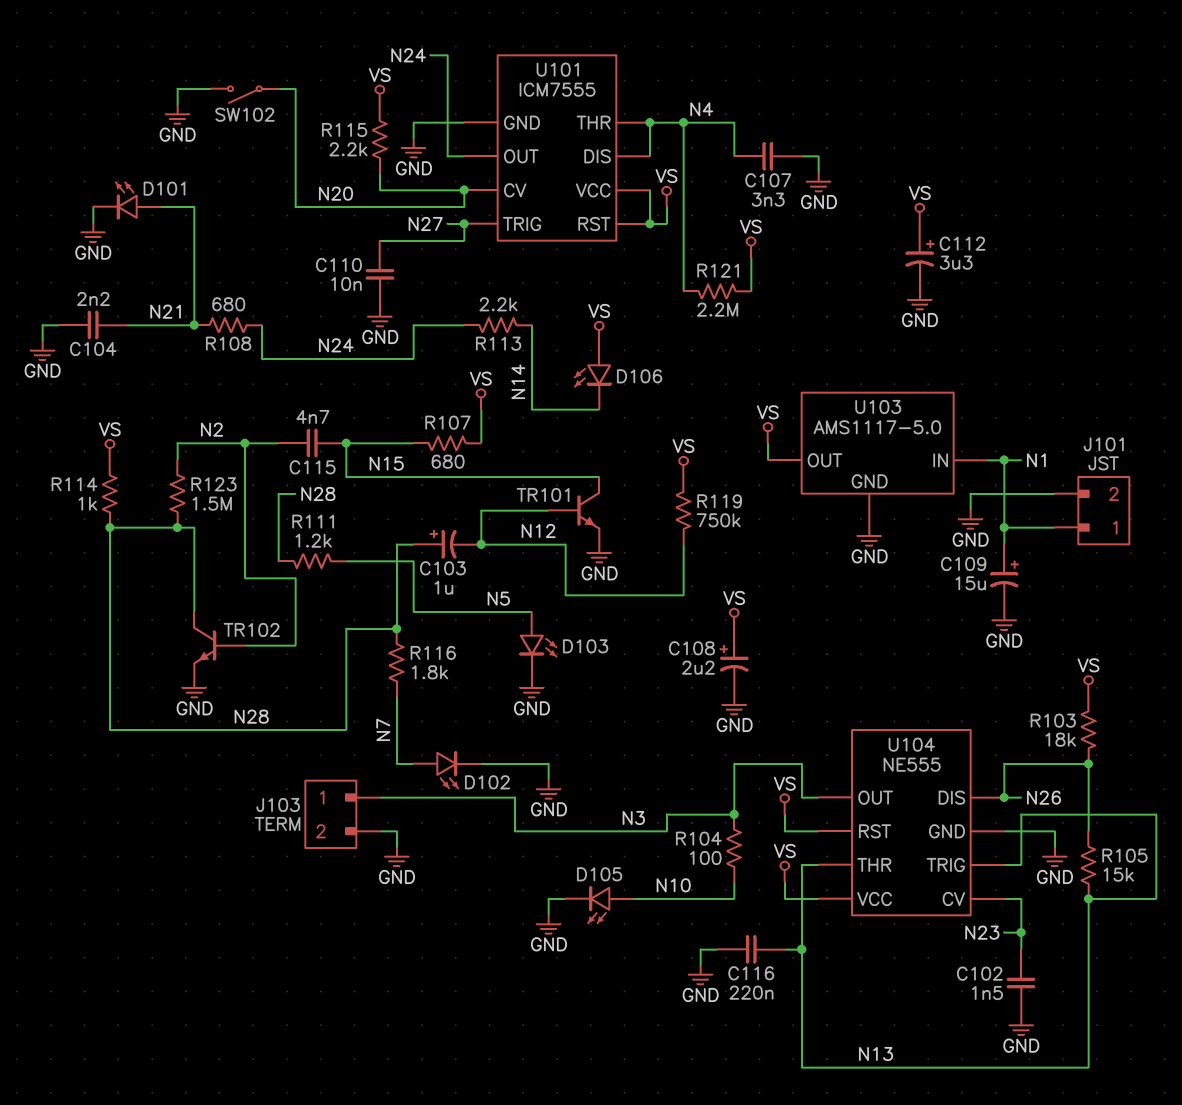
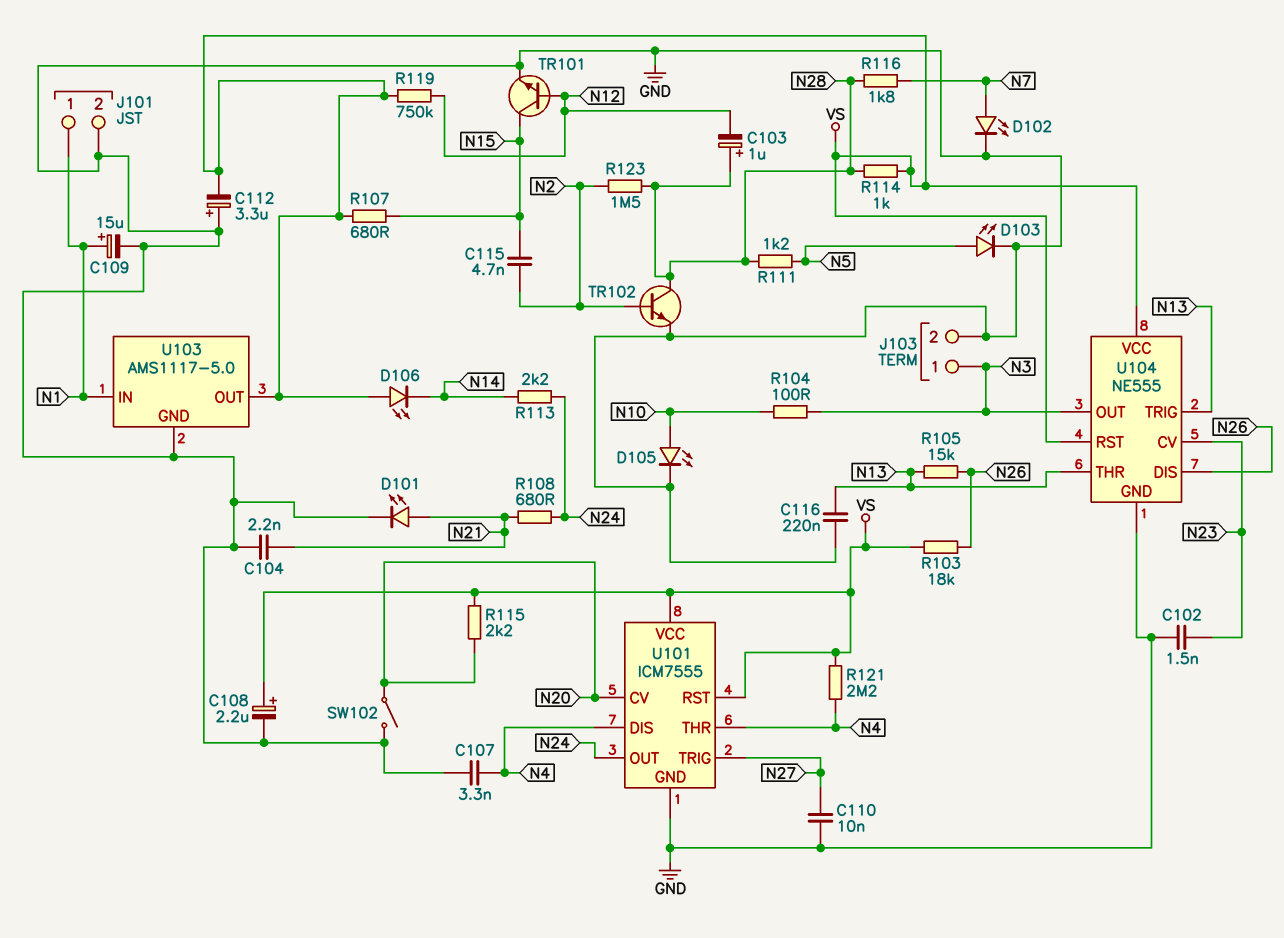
C112: 3.3uF (plus VS, minus GND) -> 3.3uF (plus GND, minus VS)

